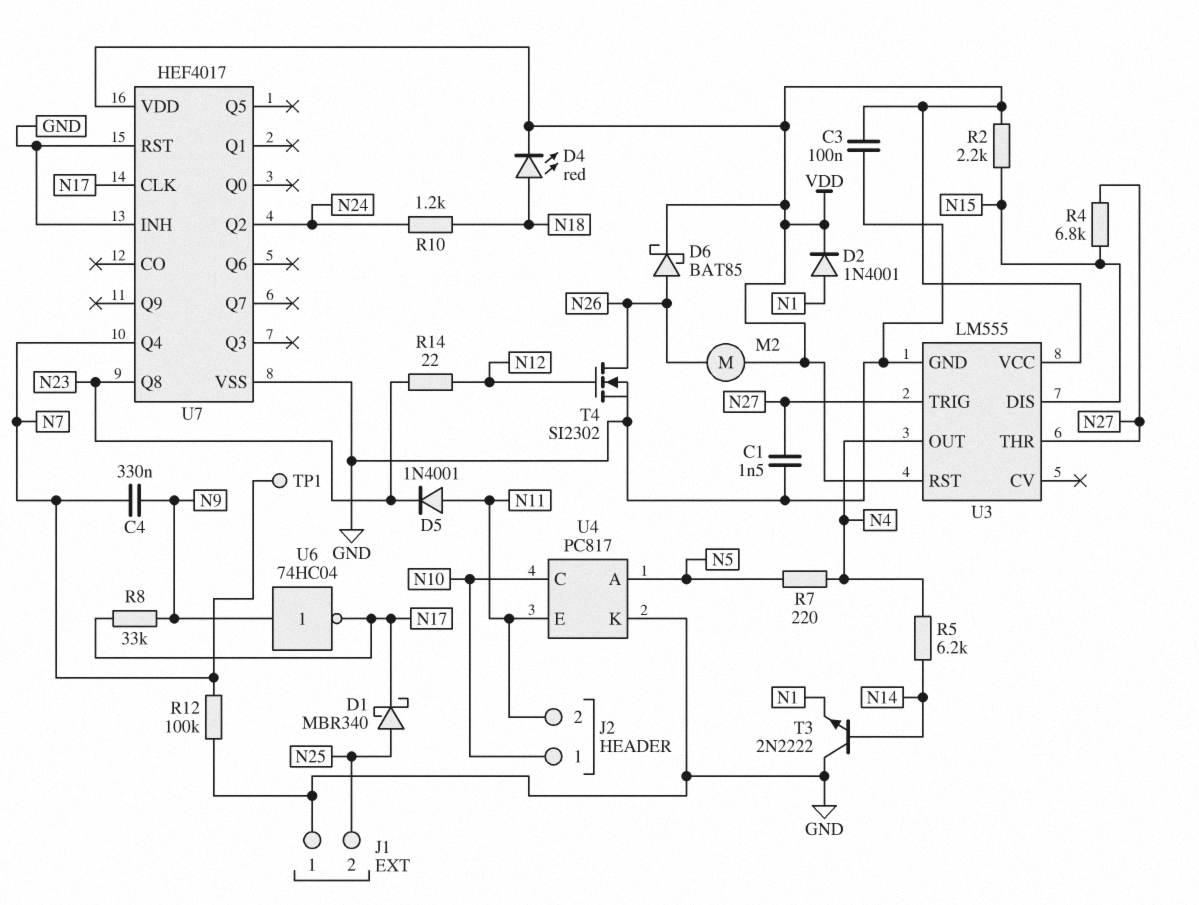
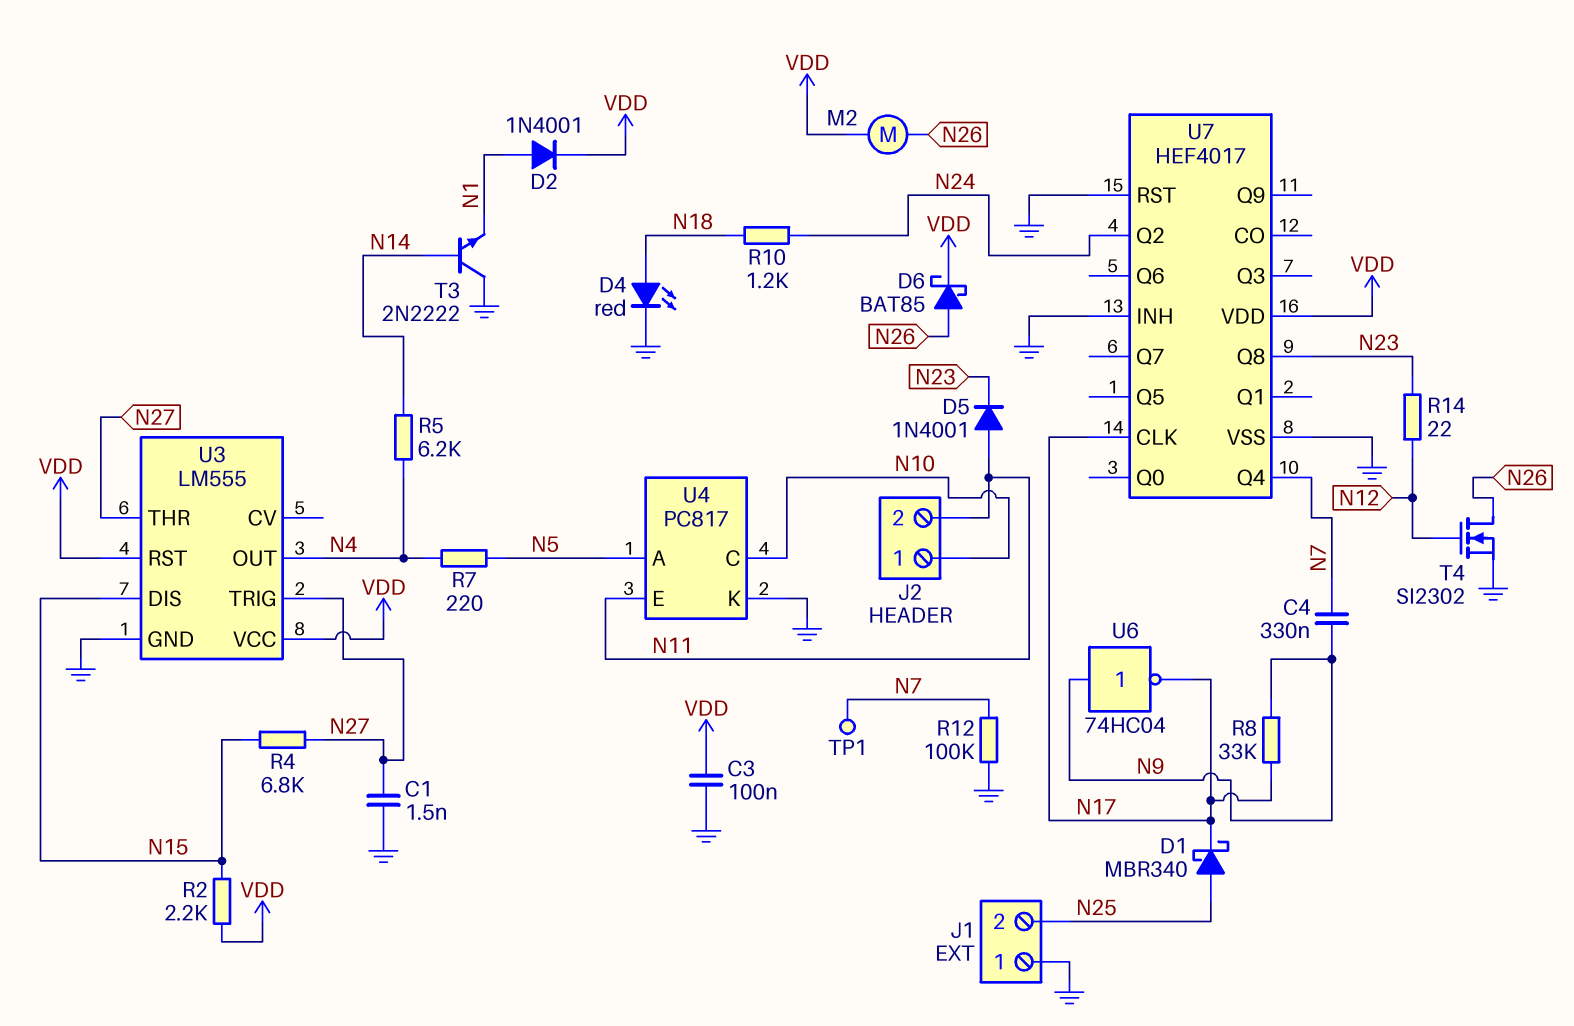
D4: LED red (A N18, K VDD) -> LED red (A N18, K GND)

